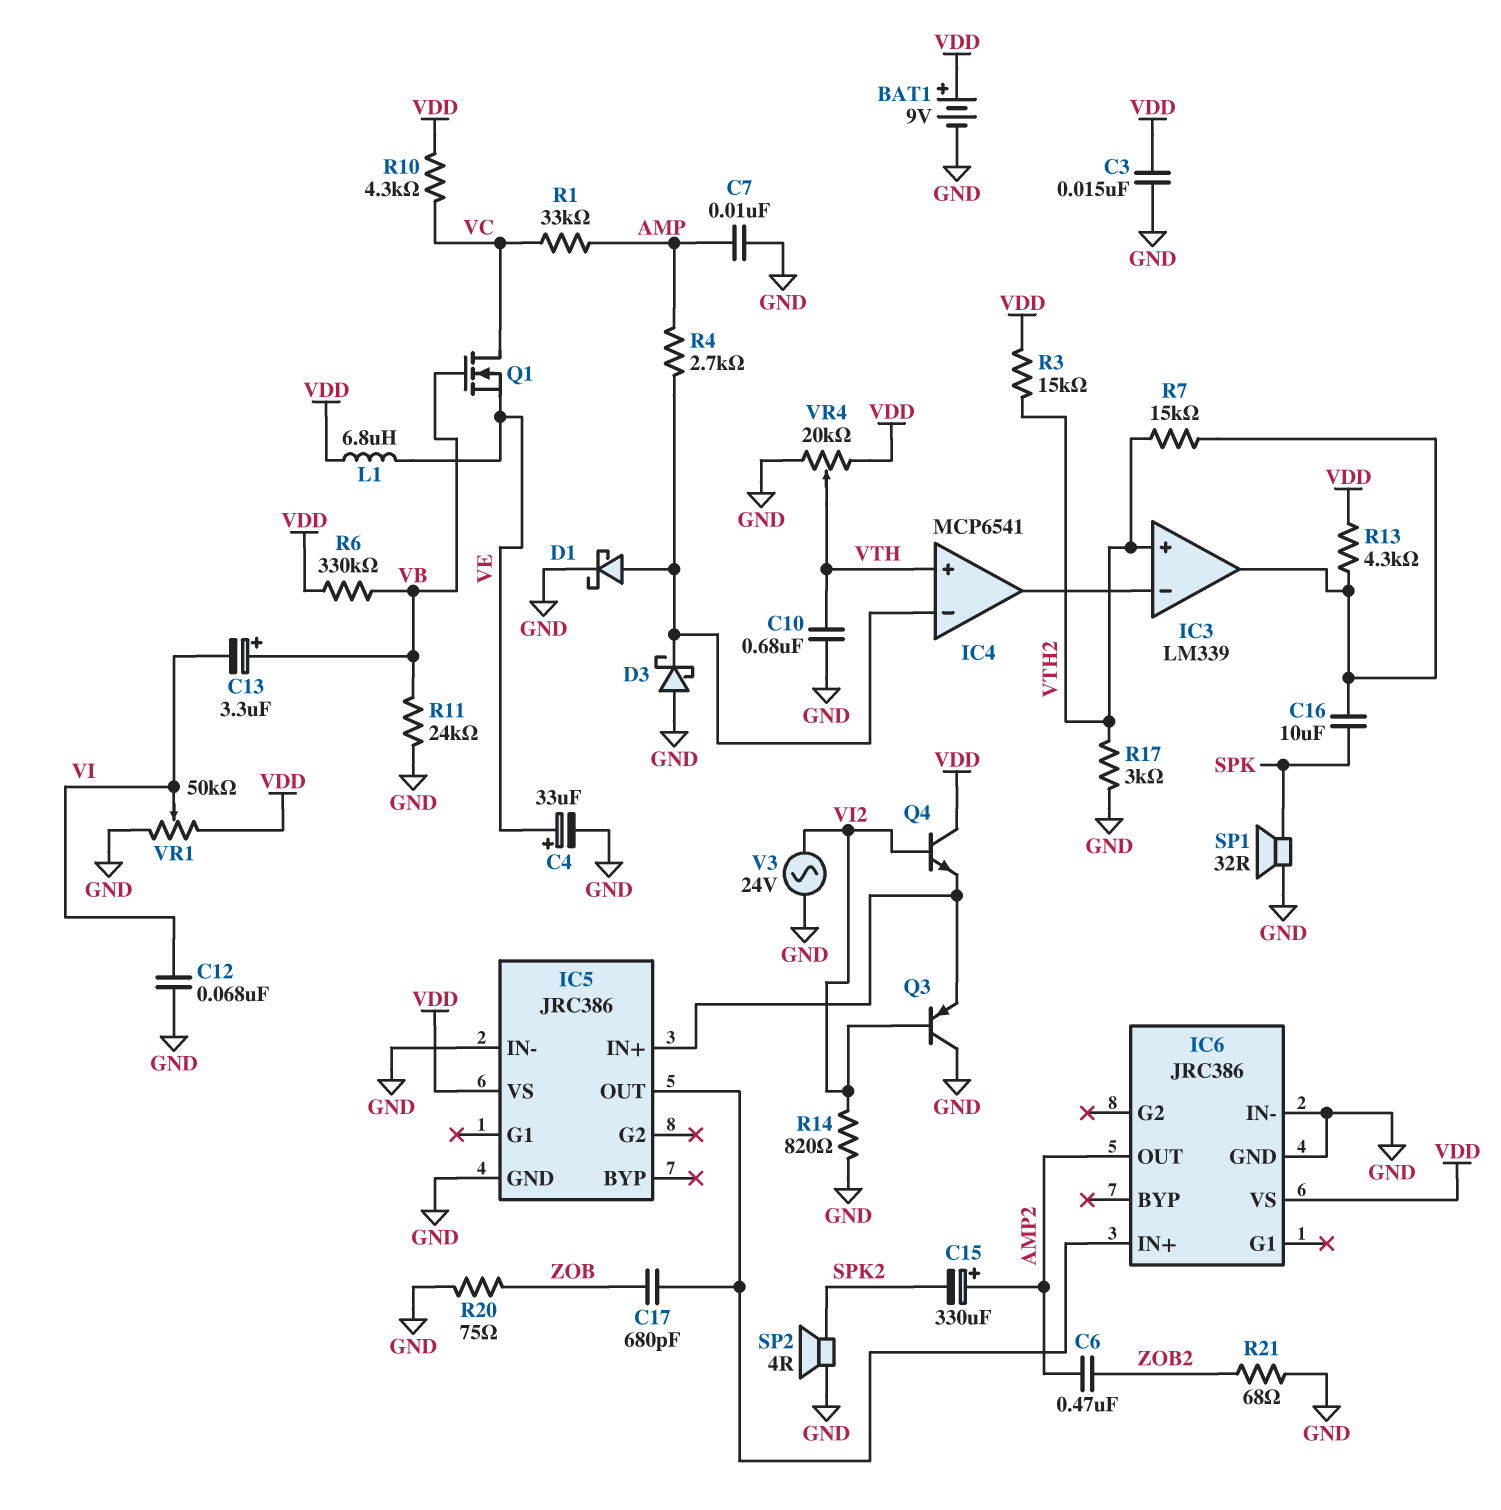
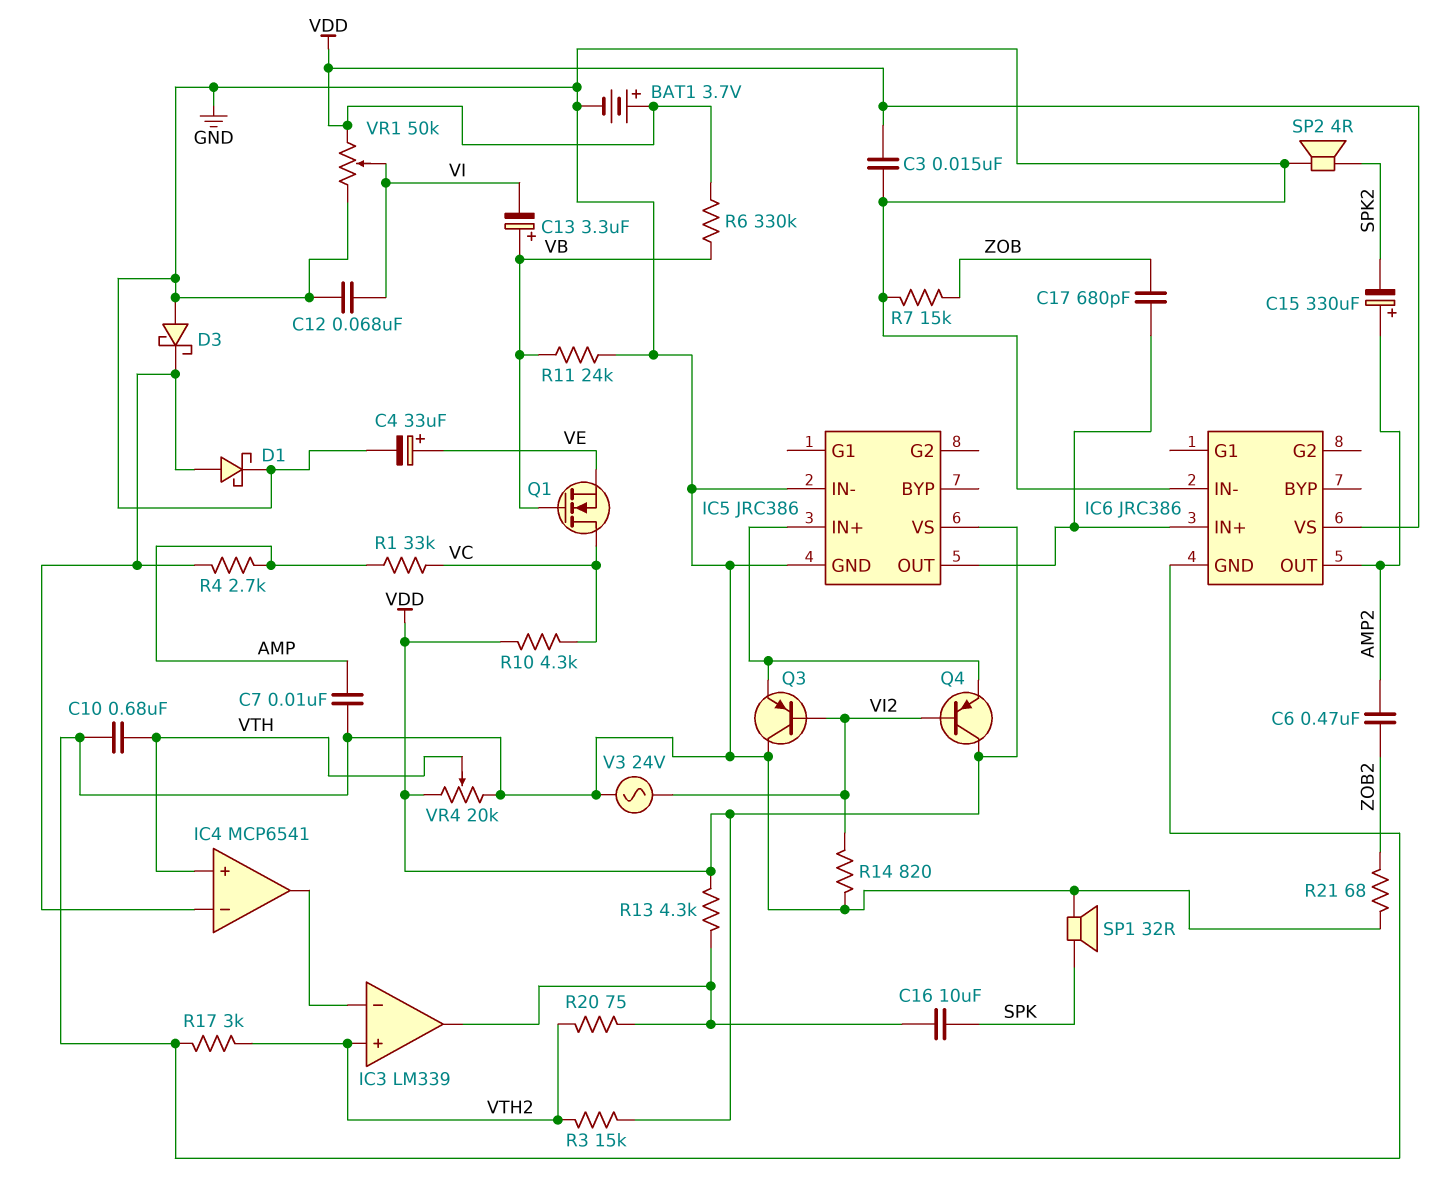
BAT1: 9V (plus VDD, minus GND) -> 3.7V (plus VDD, minus GND)
L1: 6.8uH (VDD, VE) -> none
Q4: NPN (B VI2, C VDD, E IC5/IN+) -> PNP (B VI2, C VDD, E IC5/IN+)
R7: 15k (IC3/out, VTH2) -> 15k (GND, ZOB)
R20: 75 (GND, ZOB) -> 75 (IC3/out, VTH2)

